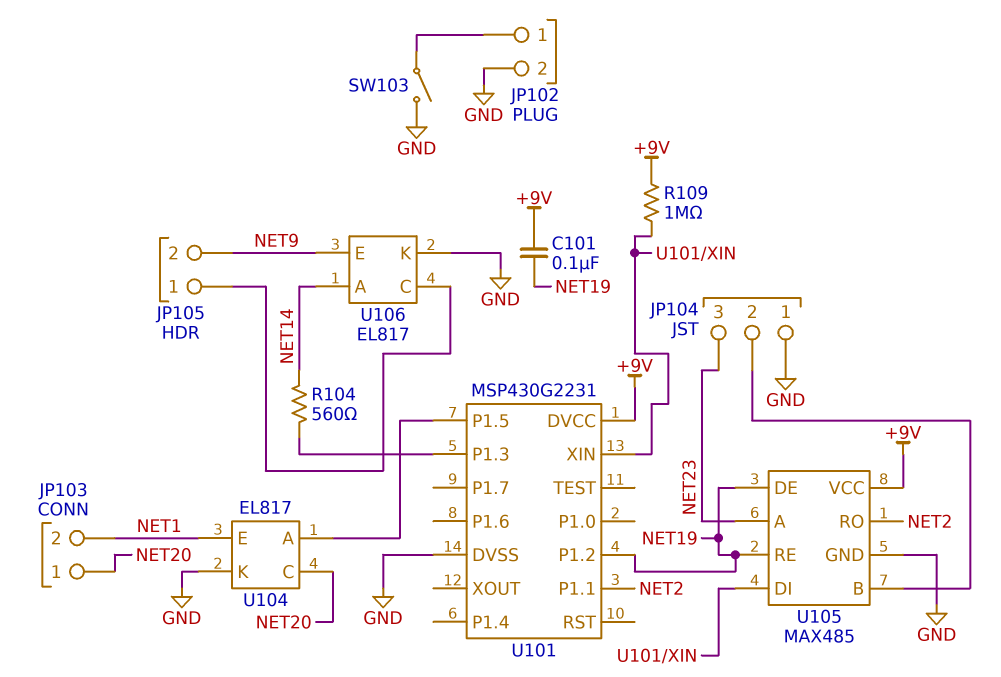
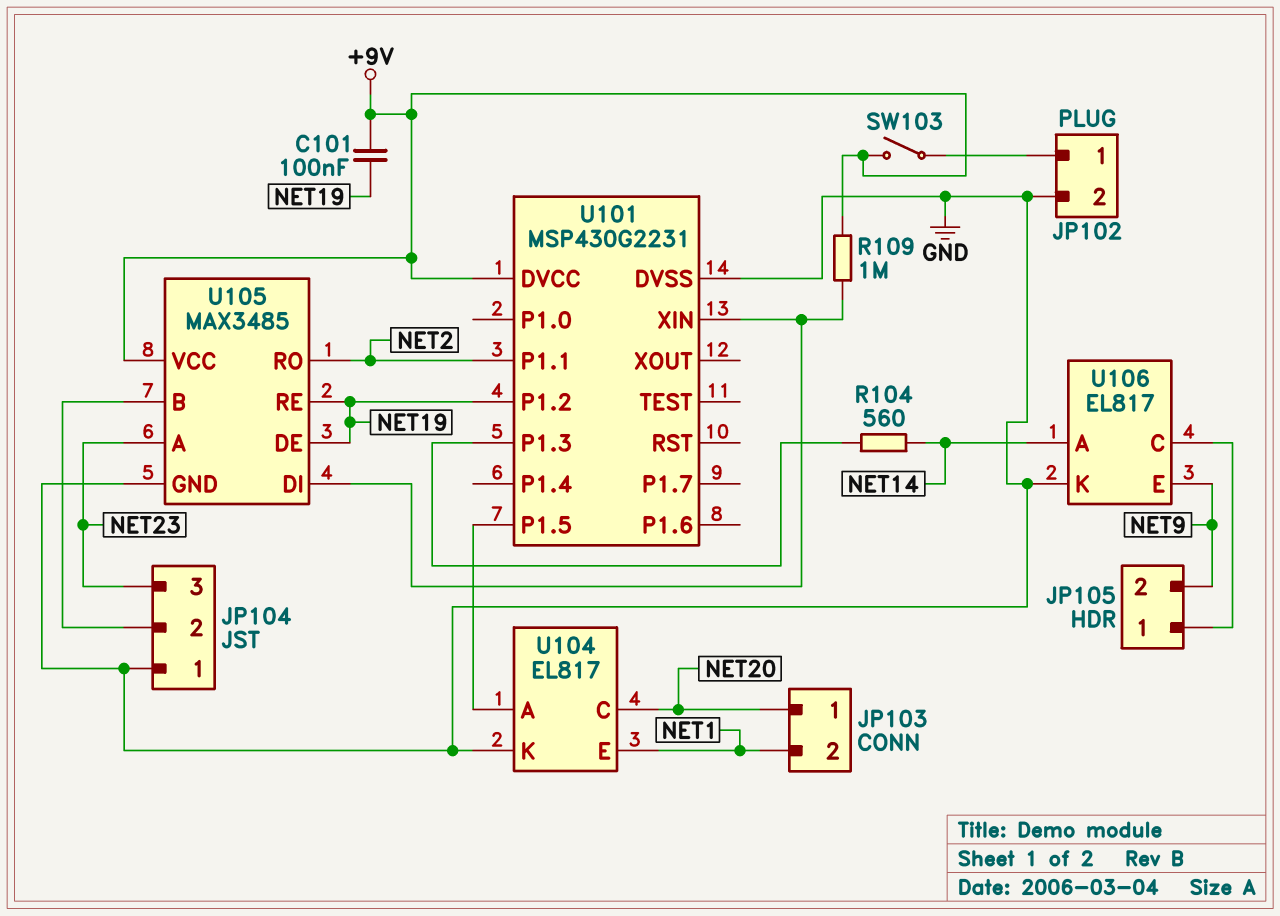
SW103: switch (GND, JP102/1) -> switch (+9V, JP102/1)
U105: MAX485 -> MAX3485

